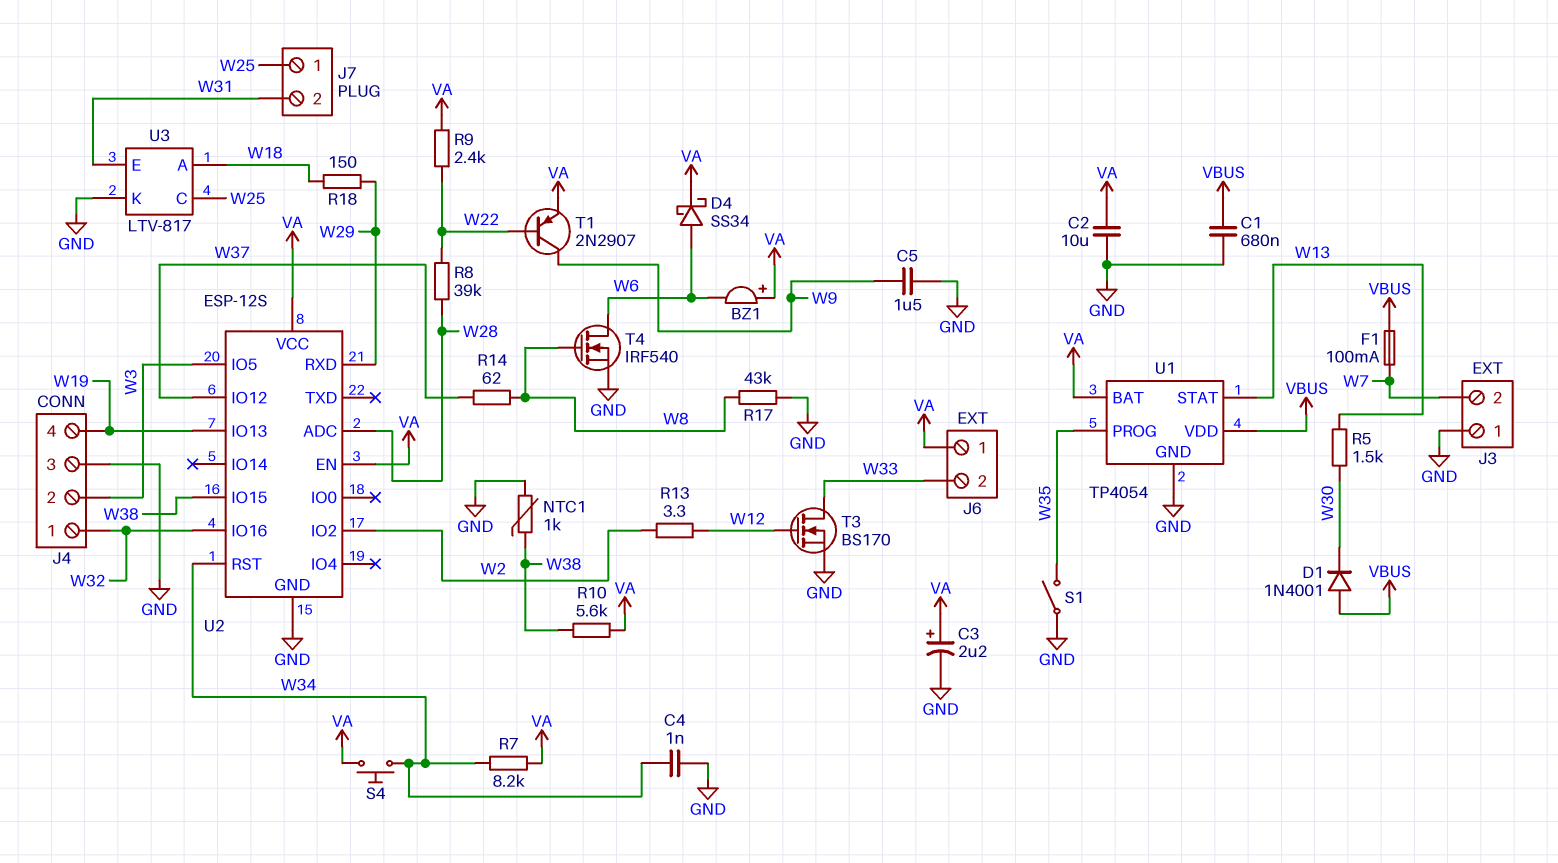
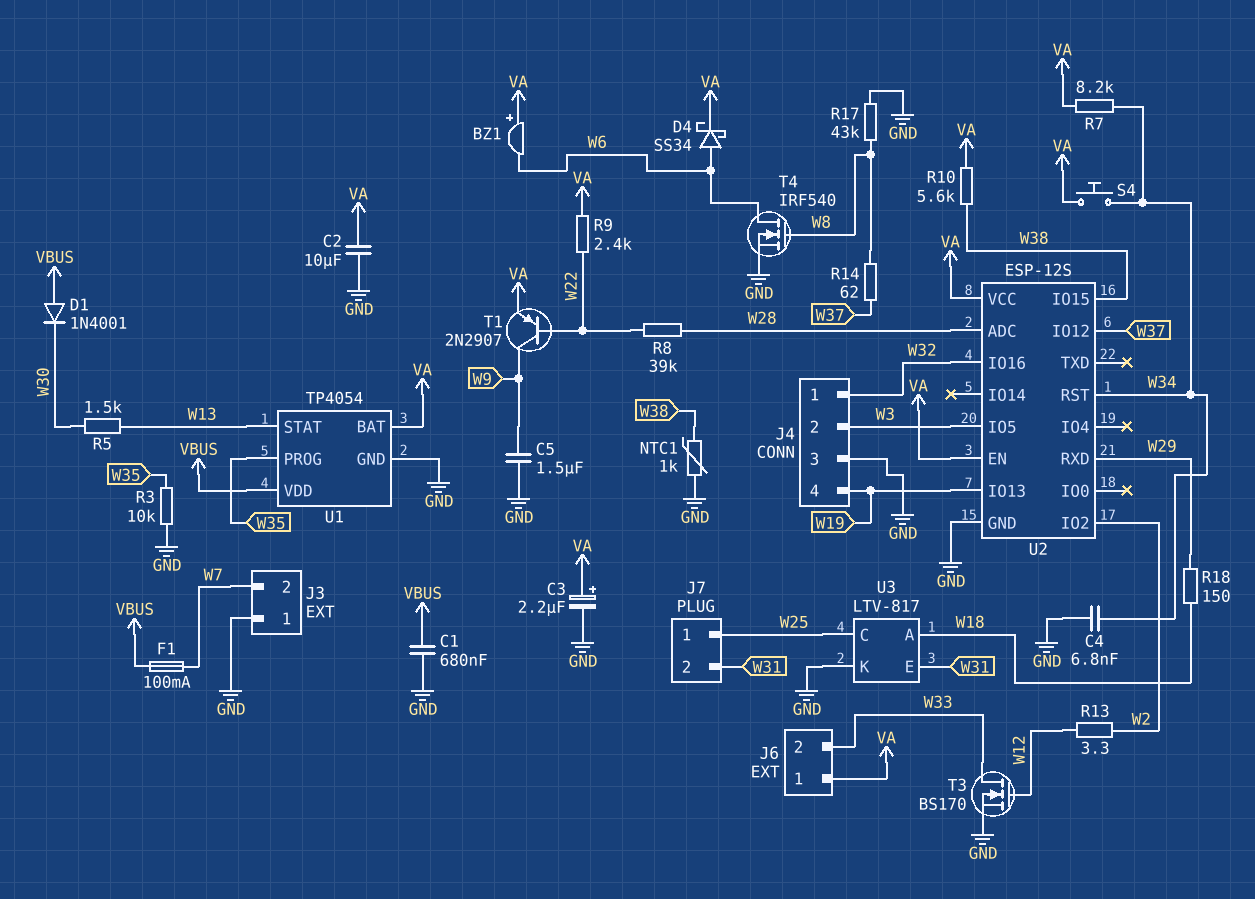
C4: 1nF (GND, W34) -> 6.8nF (GND, W34)
R3: none -> 10k (GND, W35)
S1: switch (GND, W35) -> none

